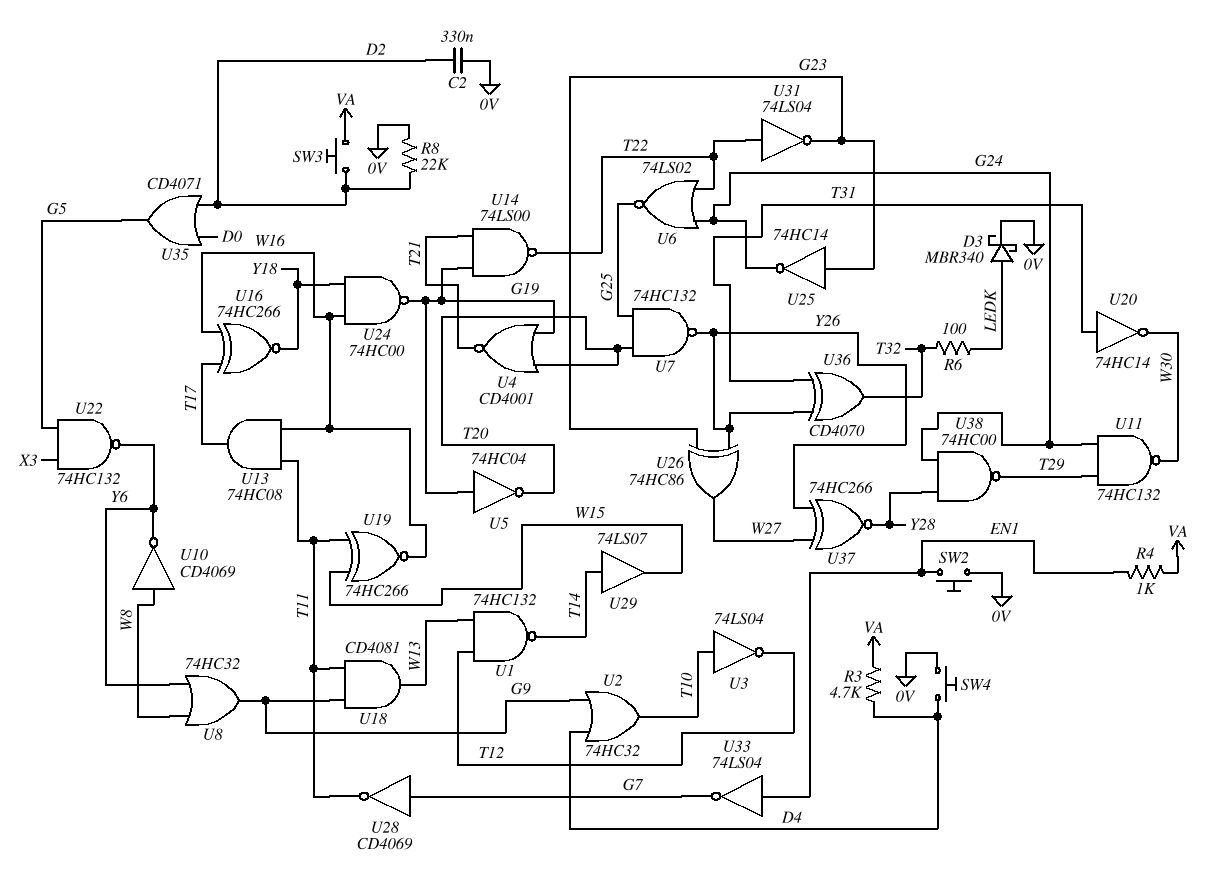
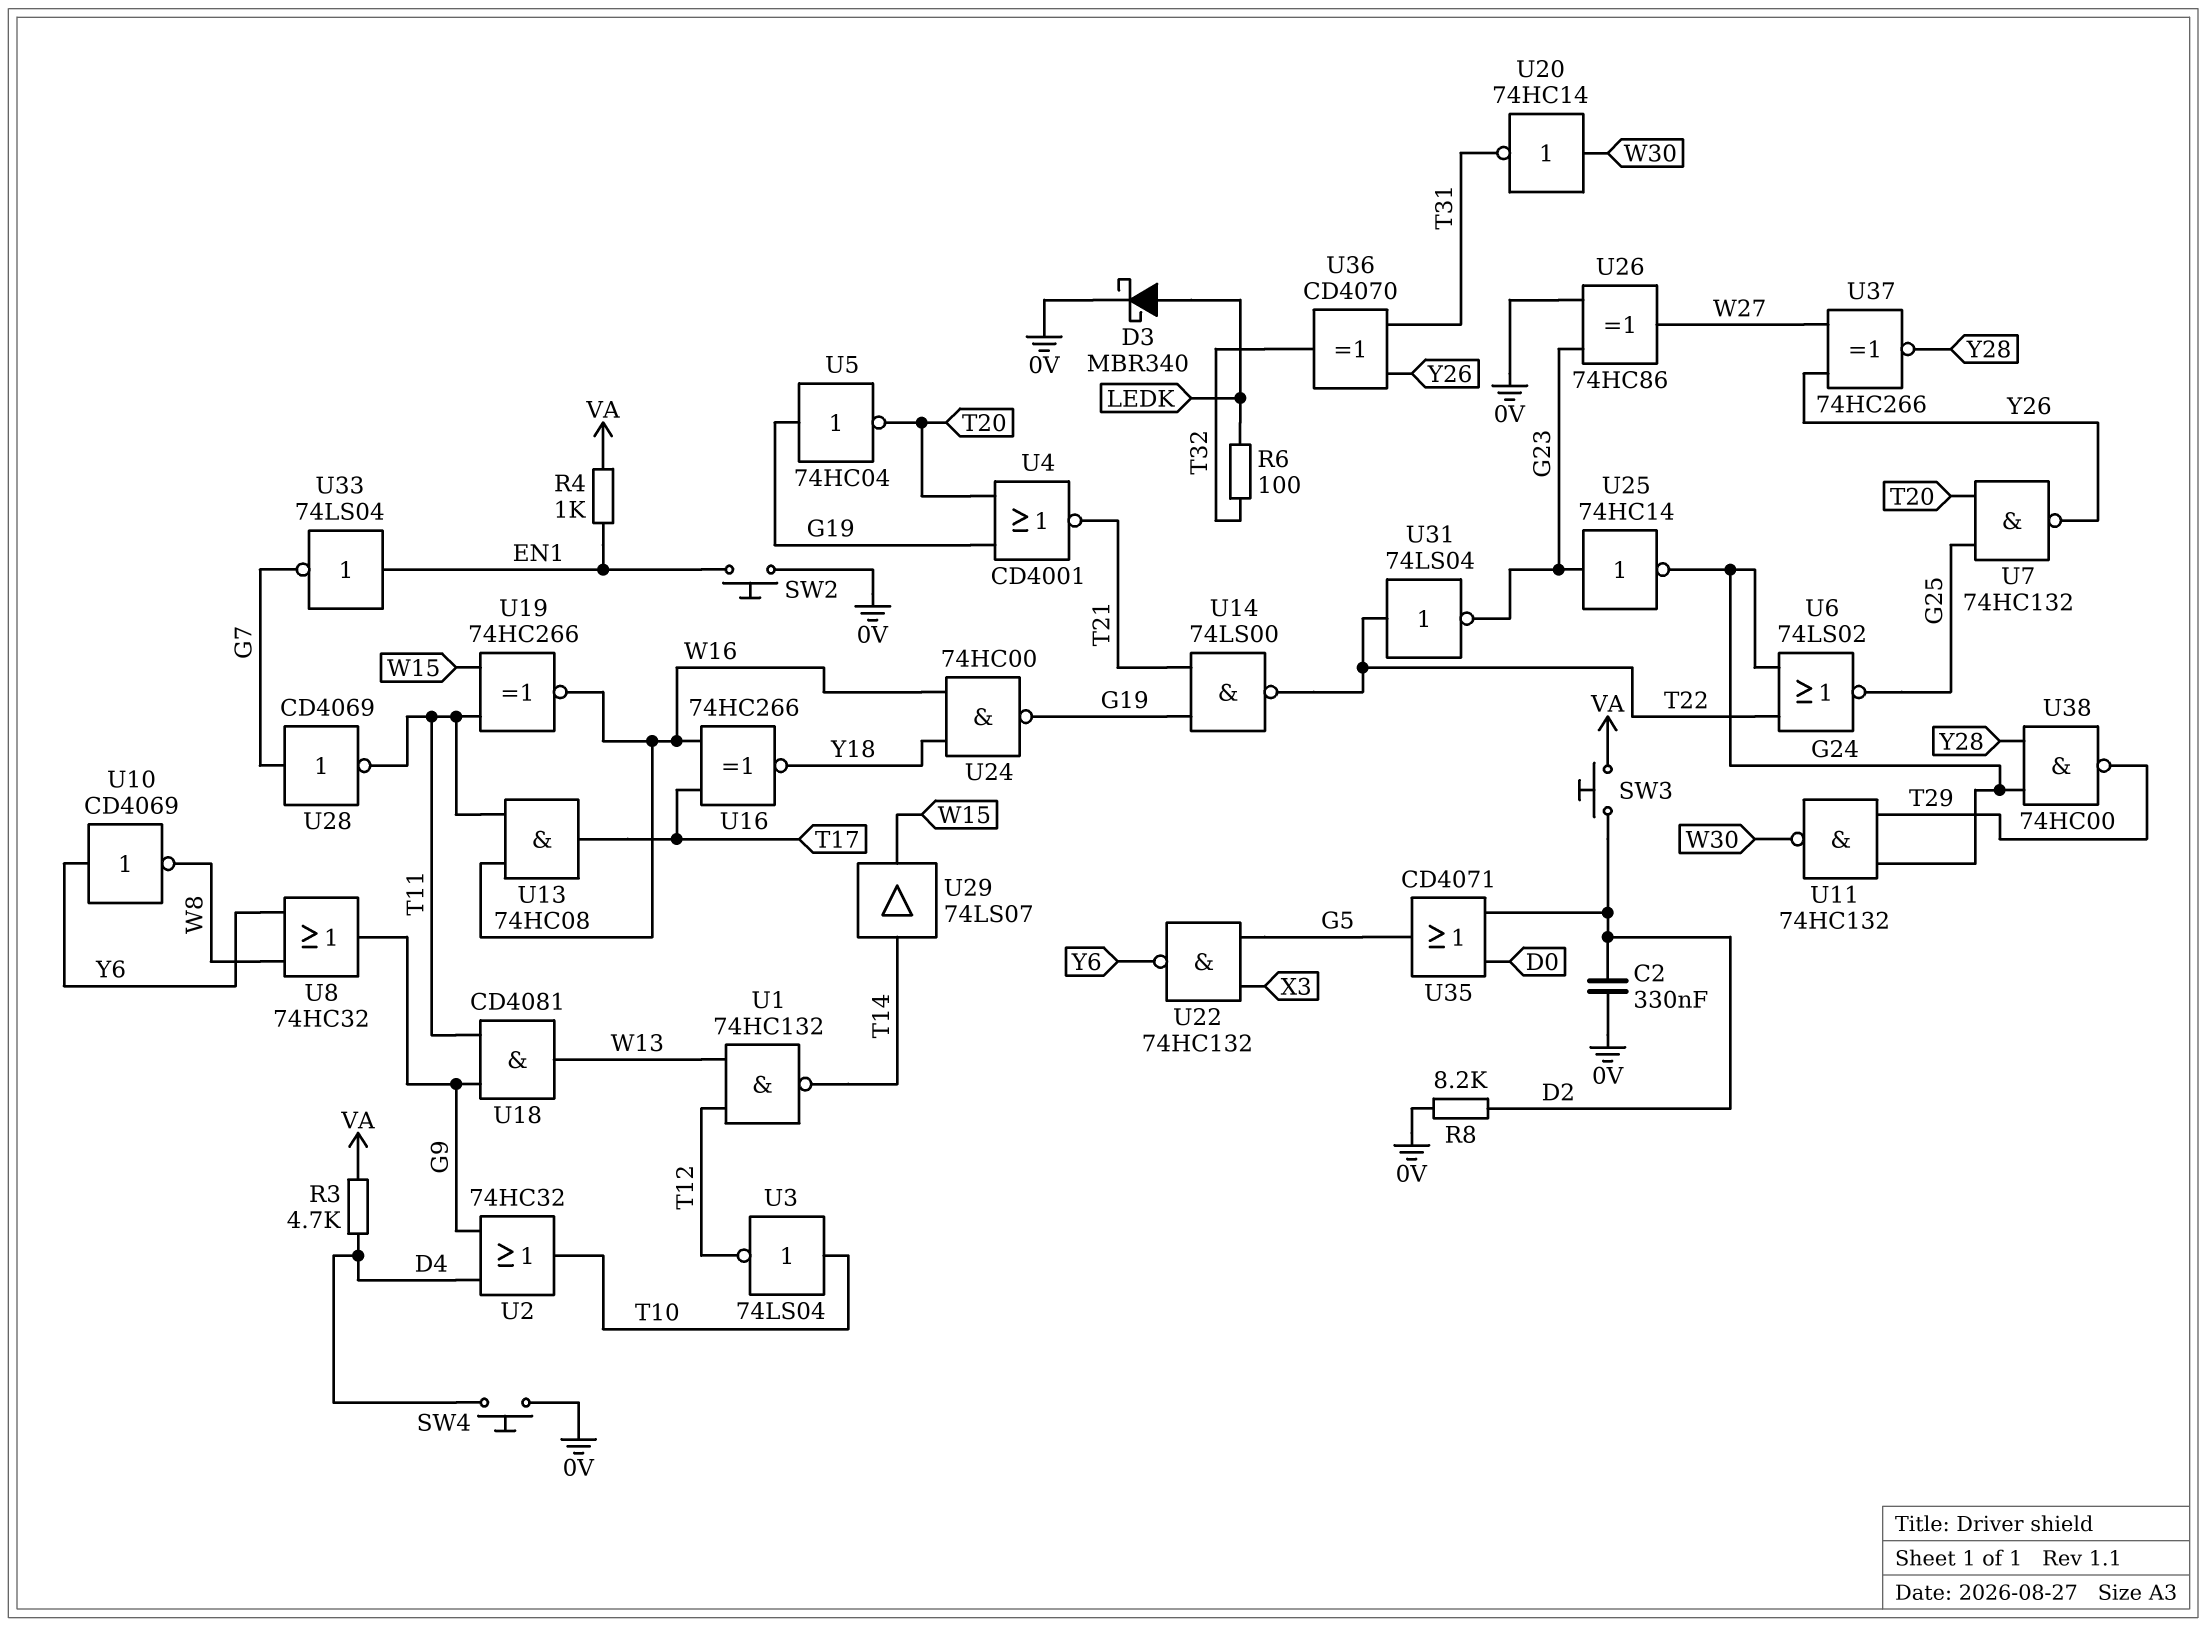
R8: 22k (0V, D2) -> 8.2k (0V, D2)
U10: NOT CD4069 (in W8, out Y6) -> NOT CD4069 (in Y6, out W8)
U20: NOT 74HC14 (in T31, out W30) -> NOT 74HC14 (in W30, out T31)
U26: XOR 74HC86 (in G23, in Y26, out W27) -> XOR 74HC86 (in 0V, in G23, out W27)

